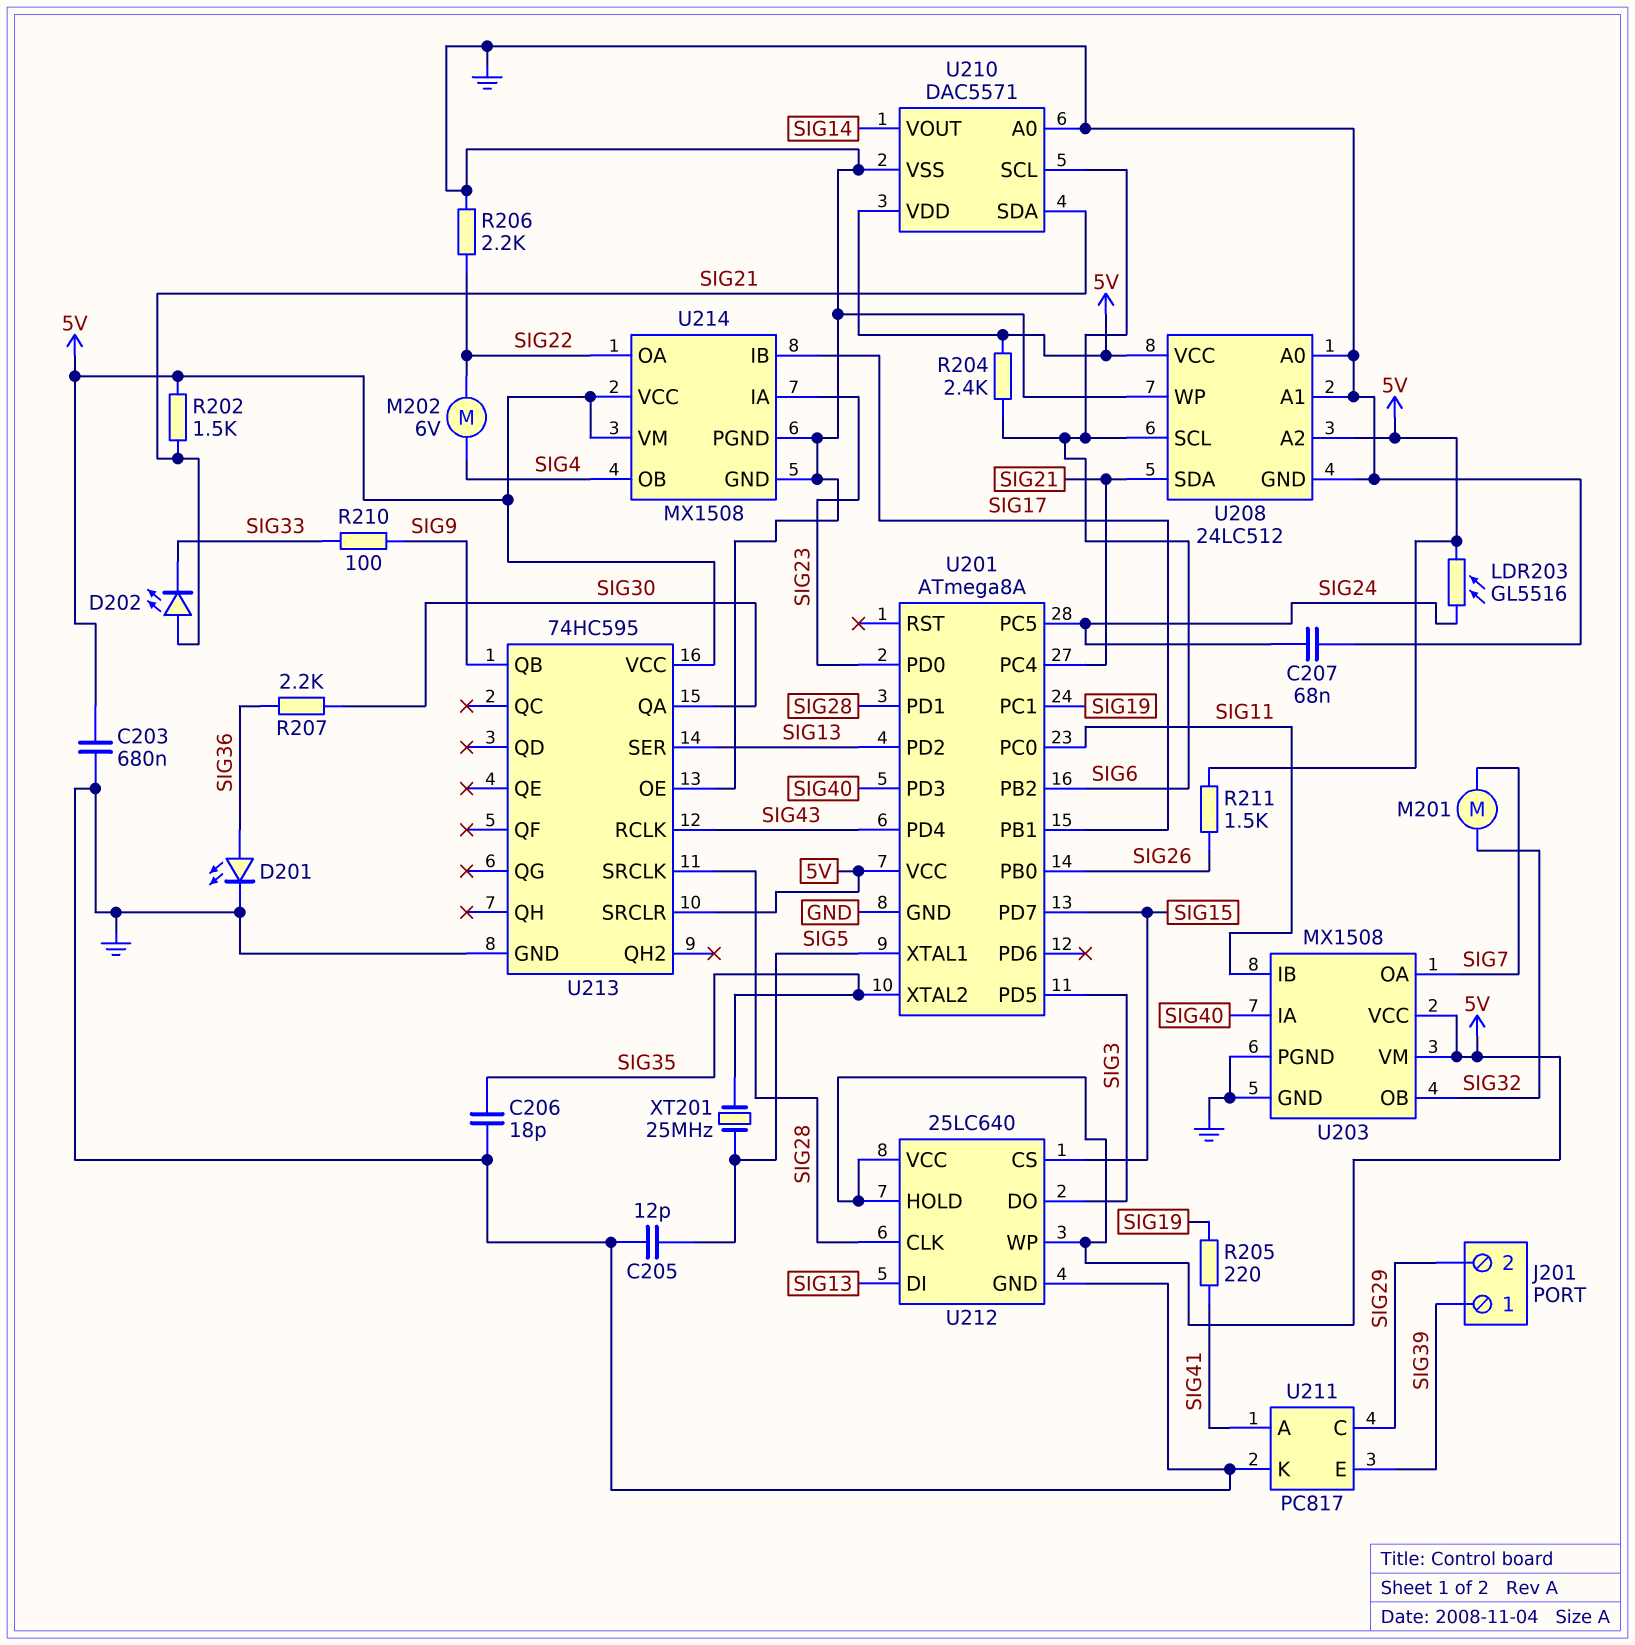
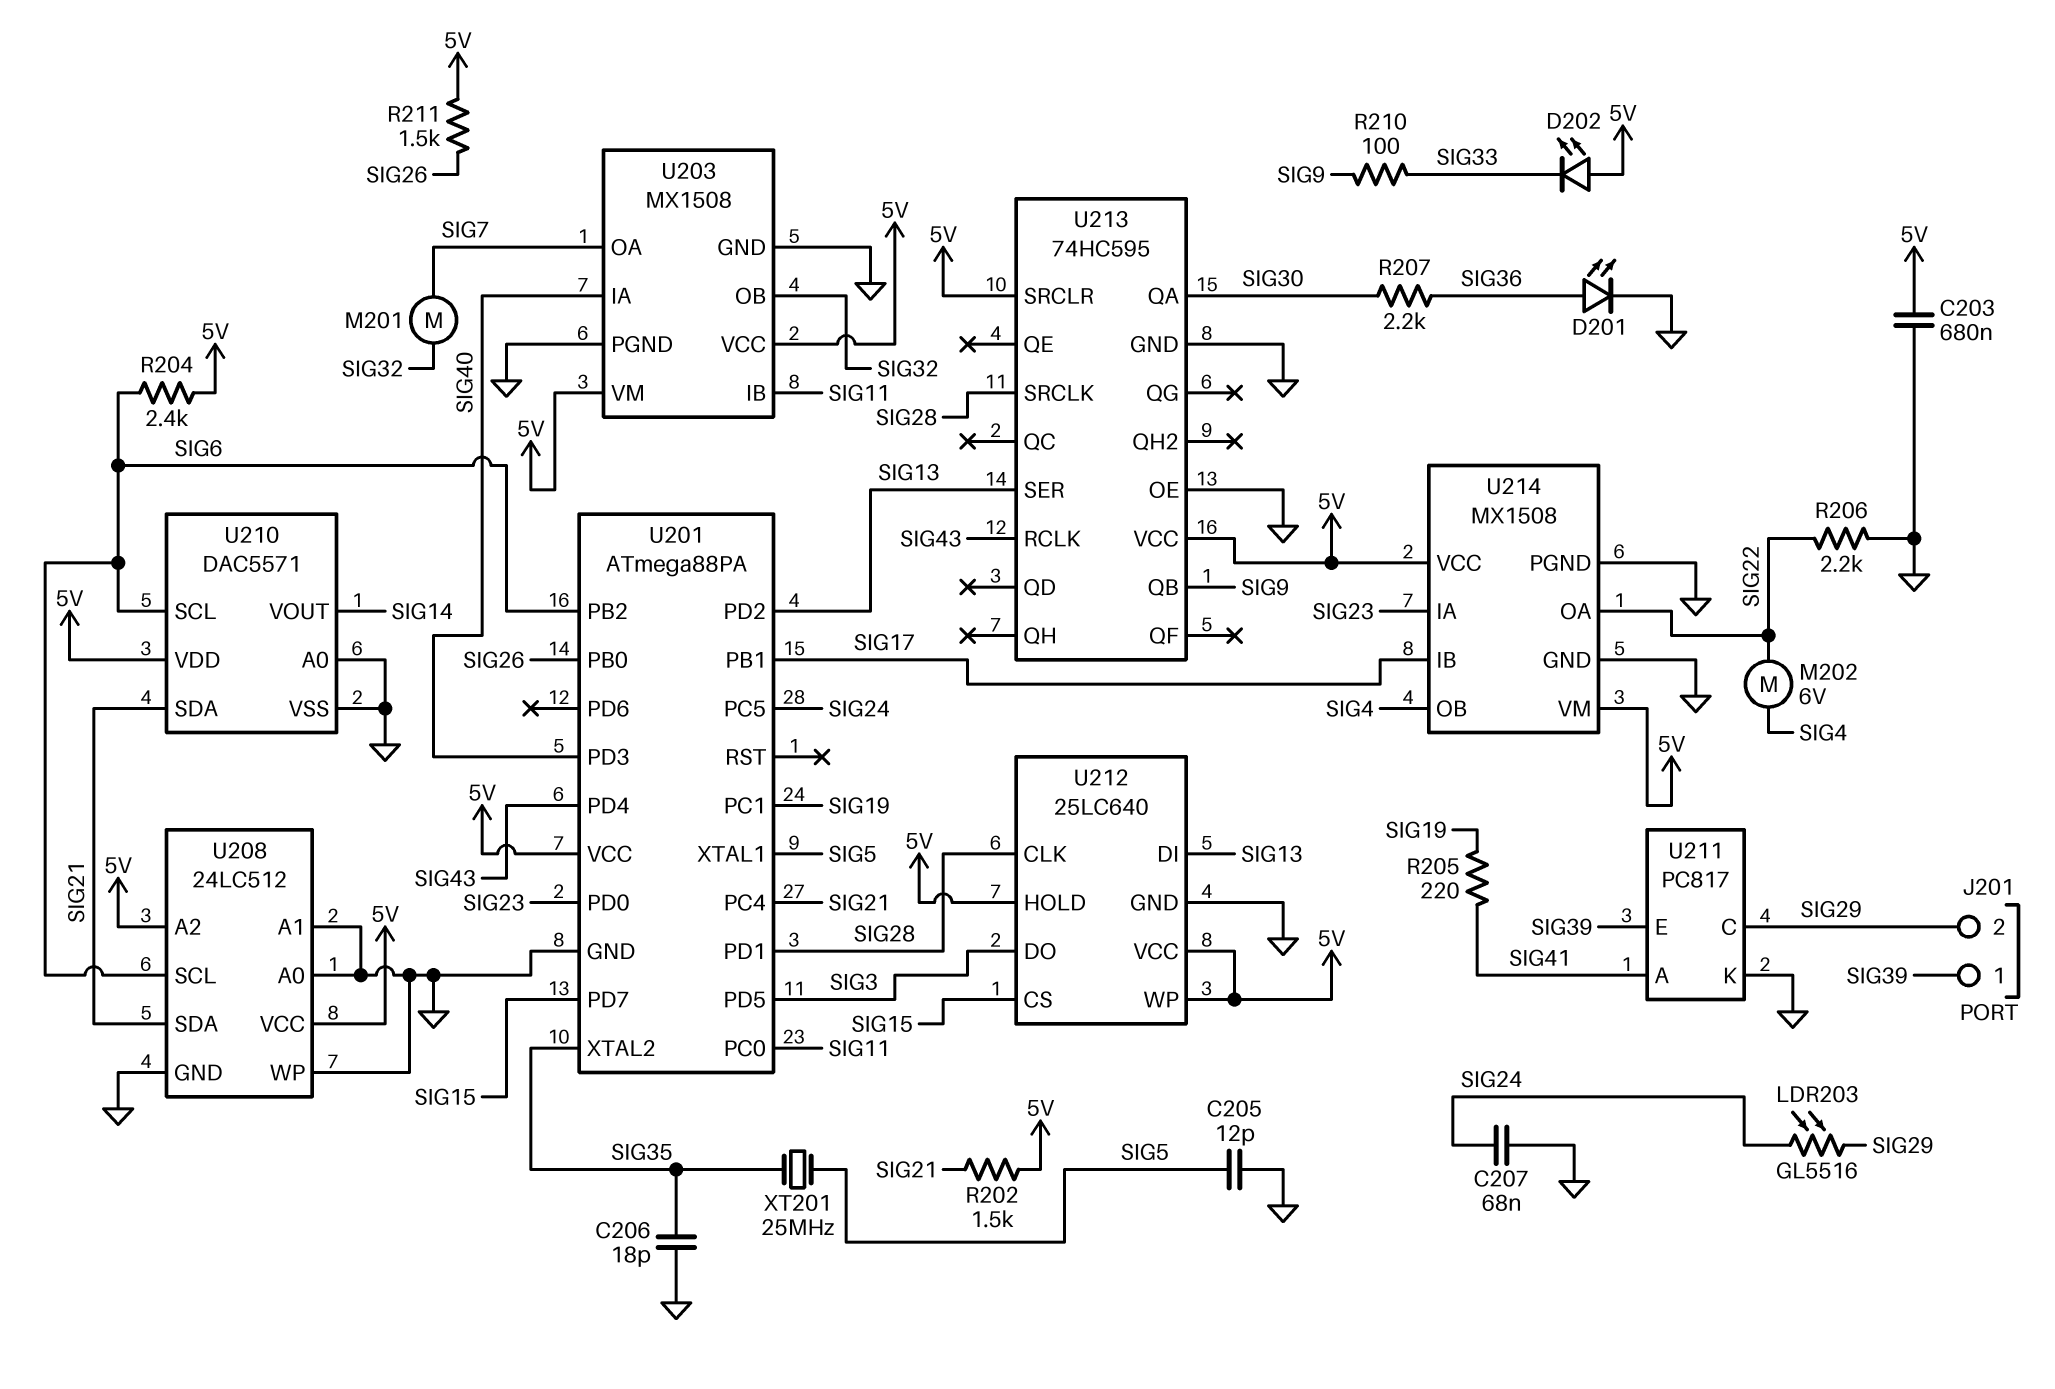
D202: LED (A SIG21, K SIG33) -> LED (A 5V, K SIG33)
LDR203: GL5516 (5V, SIG24) -> GL5516 (SIG24, SIG29)
U201: ATmega8A -> ATmega88PA

